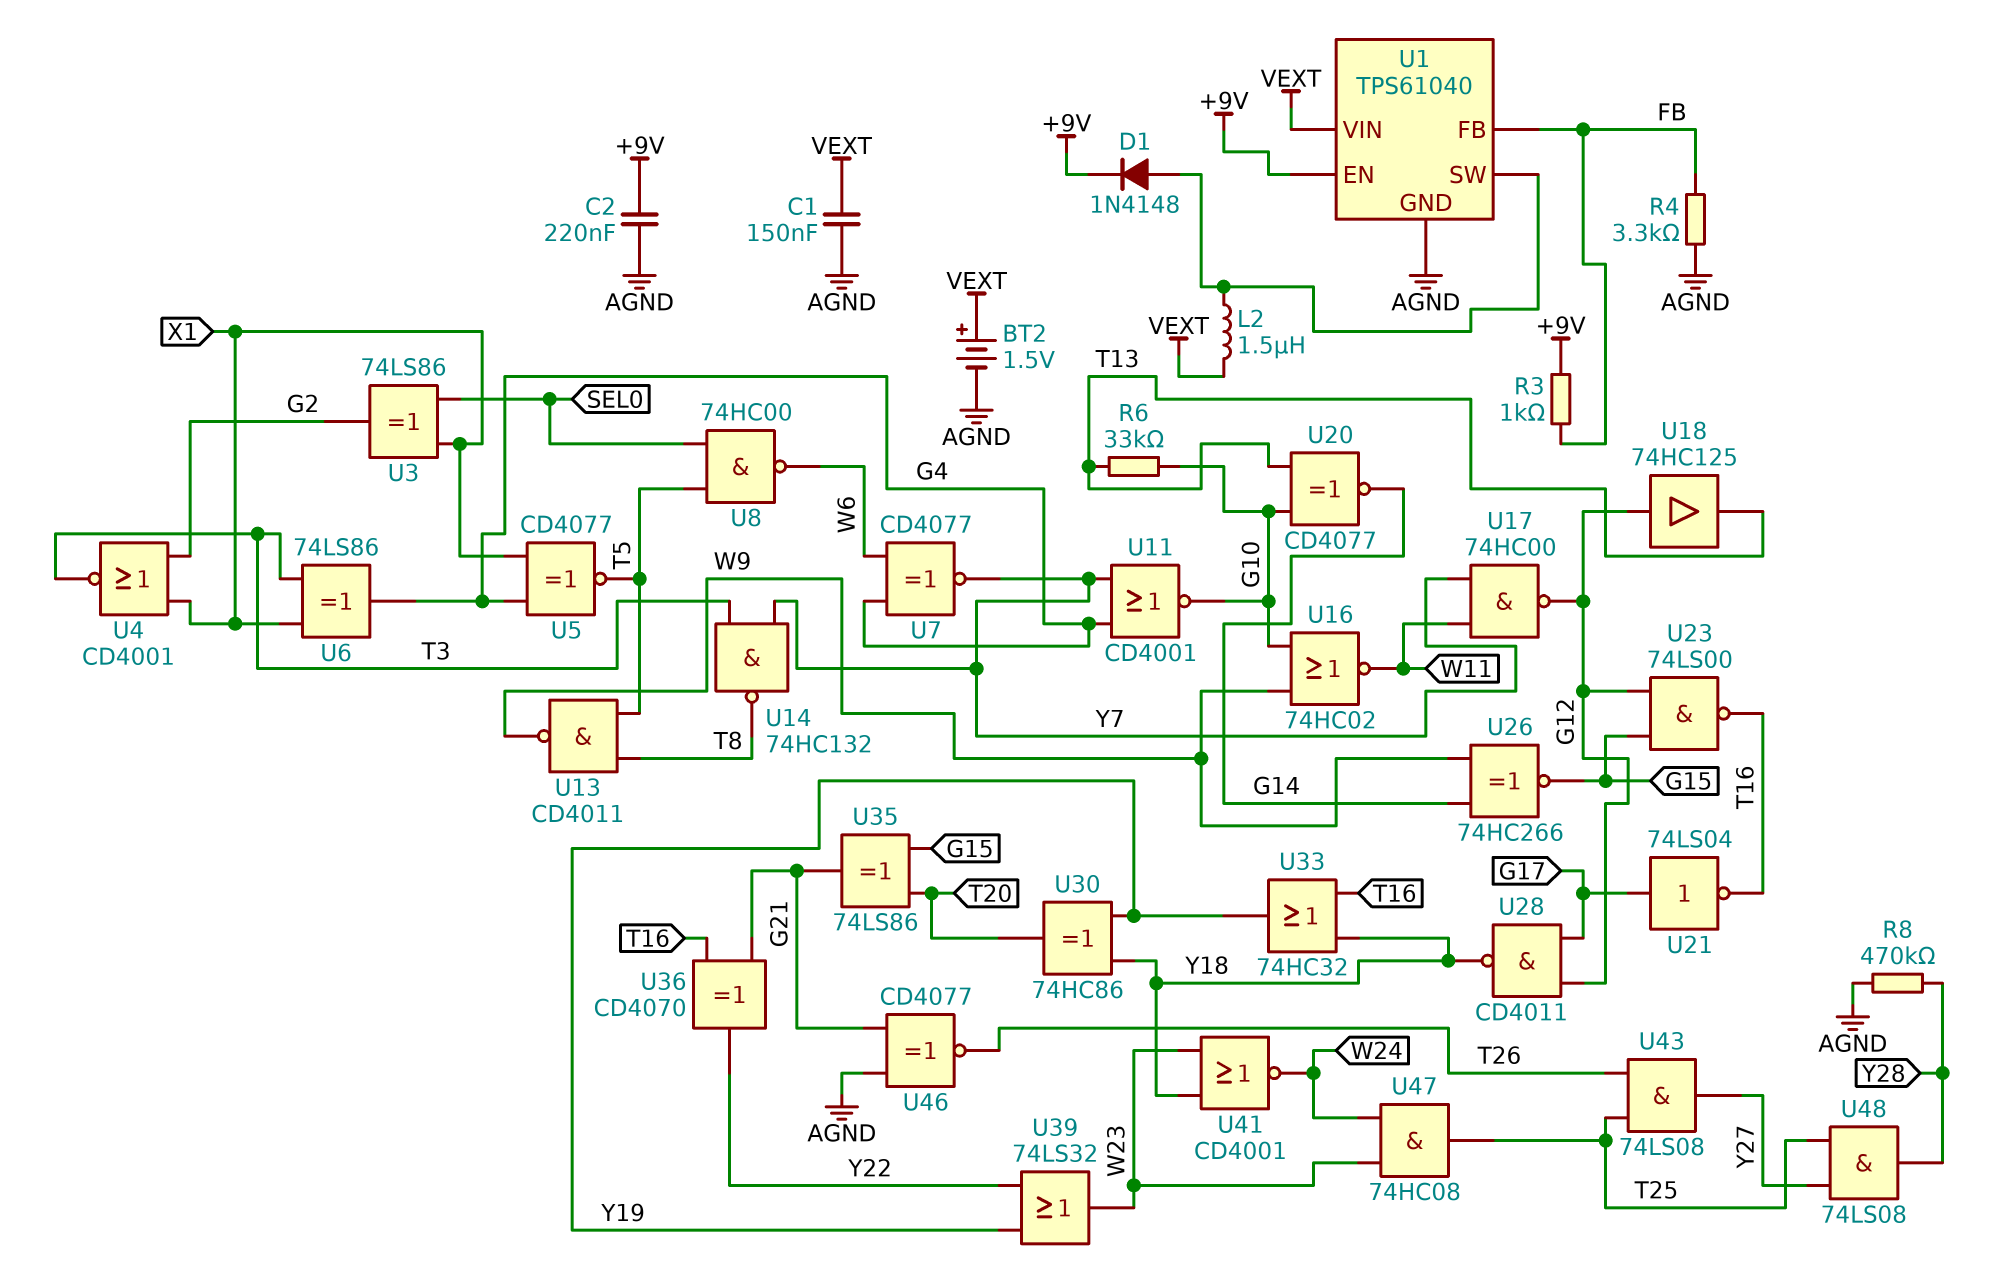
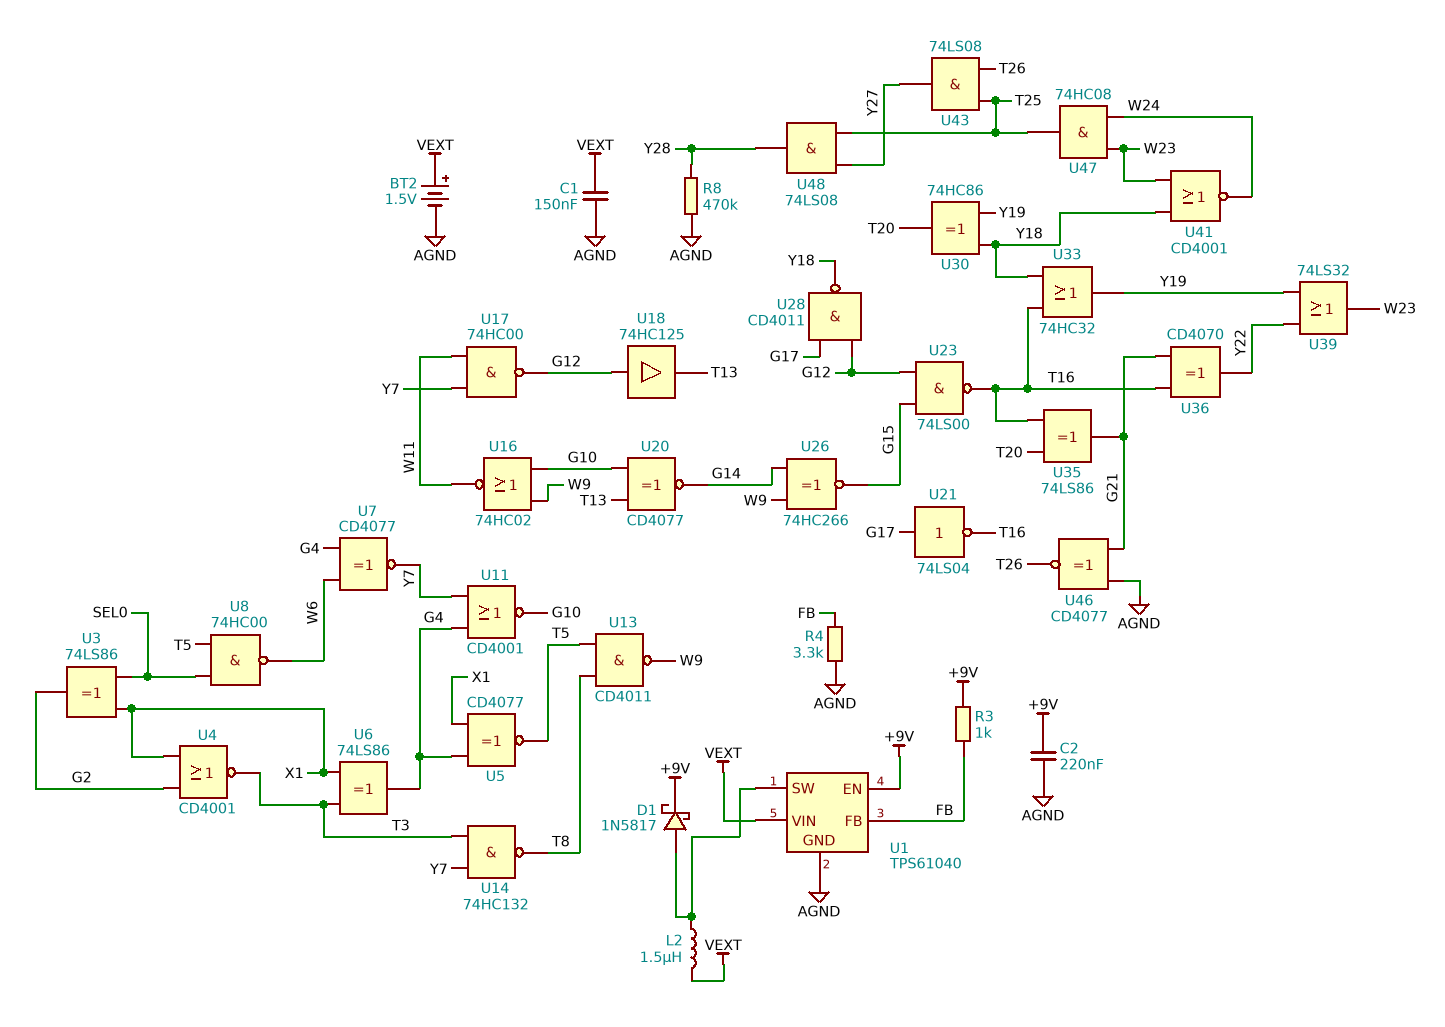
D1: diode 1N4148 (A U1/SW, K +9V) -> schottky 1N5817 (A U1/SW, K +9V)
R6: 33k (G10, T13) -> none
U35: XOR 74LS86 (in G15, in T20, out G21) -> XOR 74LS86 (in T16, in T20, out G21)

